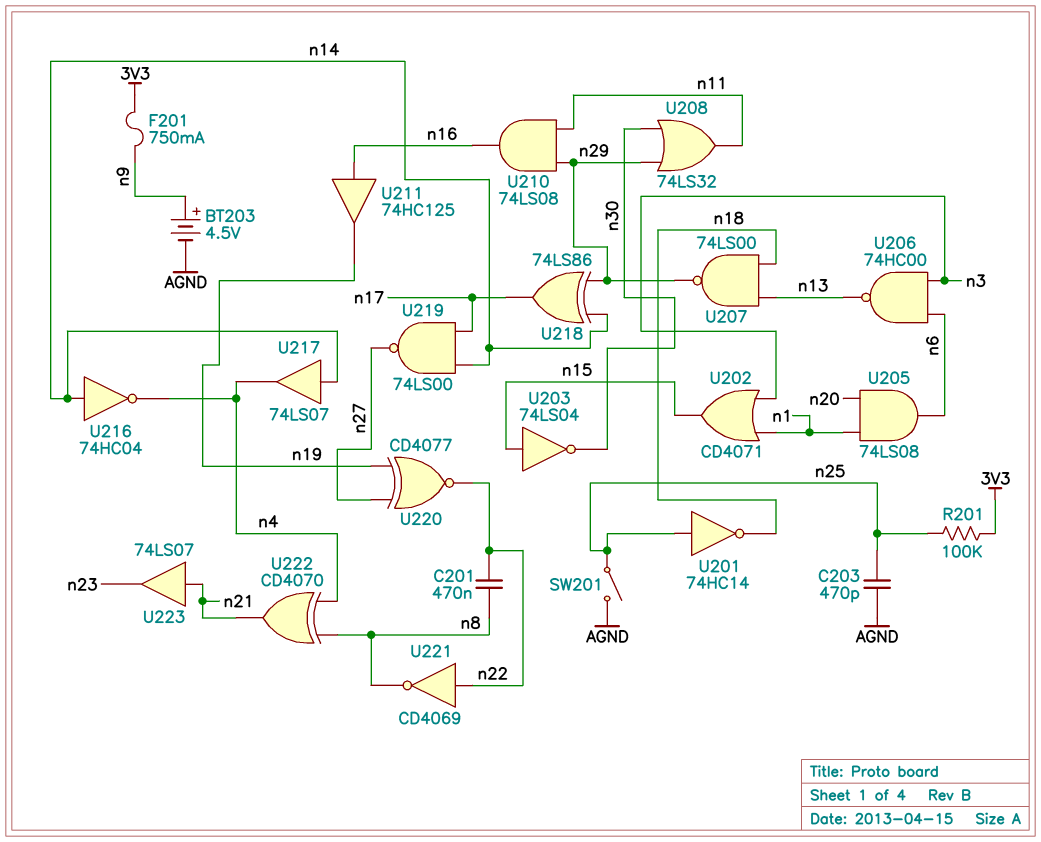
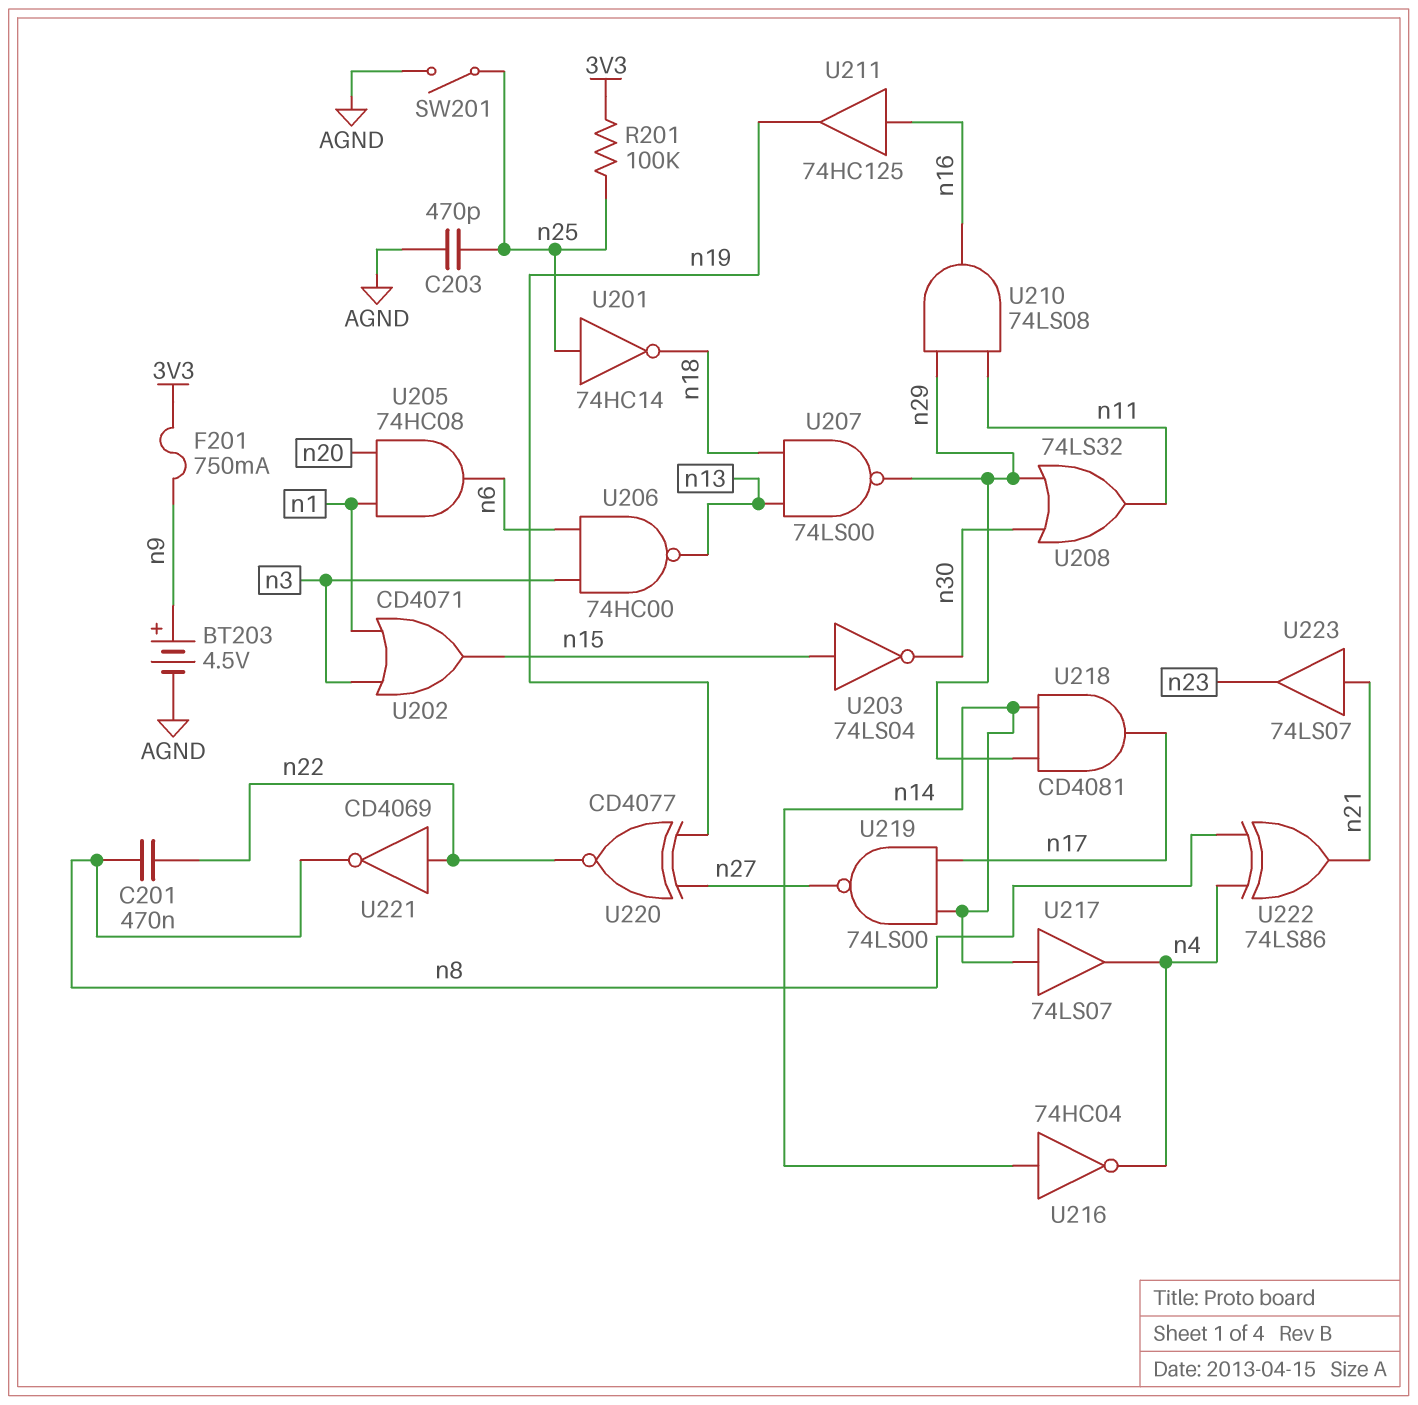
U205: AND 74LS08 (in n1, in n20, out n6) -> AND 74HC08 (in n1, in n20, out n6)
U218: XOR 74LS86 (in n14, in n29, out n17) -> AND CD4081 (in n14, in n29, out n17)
U222: XOR CD4070 (in n4, in n8, out n21) -> XOR 74LS86 (in n4, in n8, out n21)

